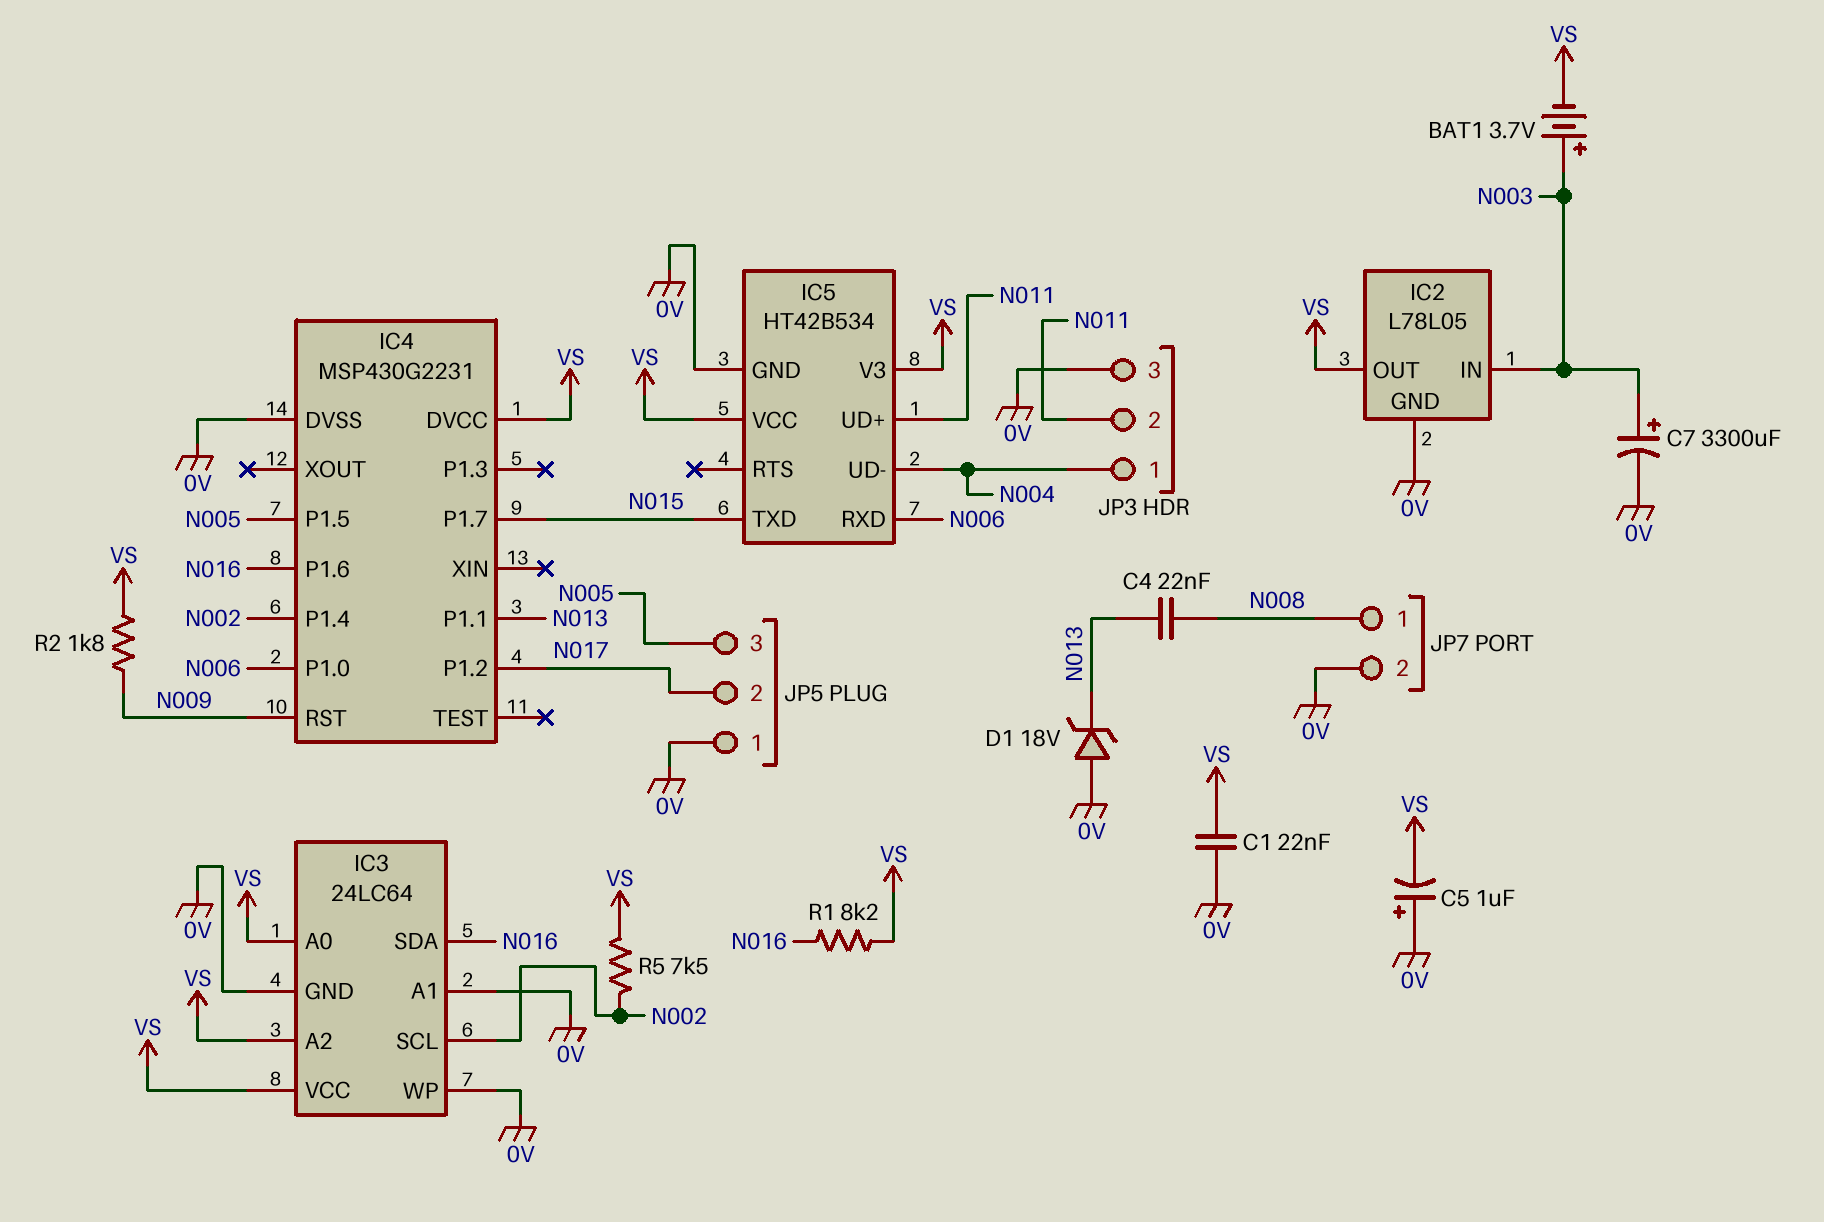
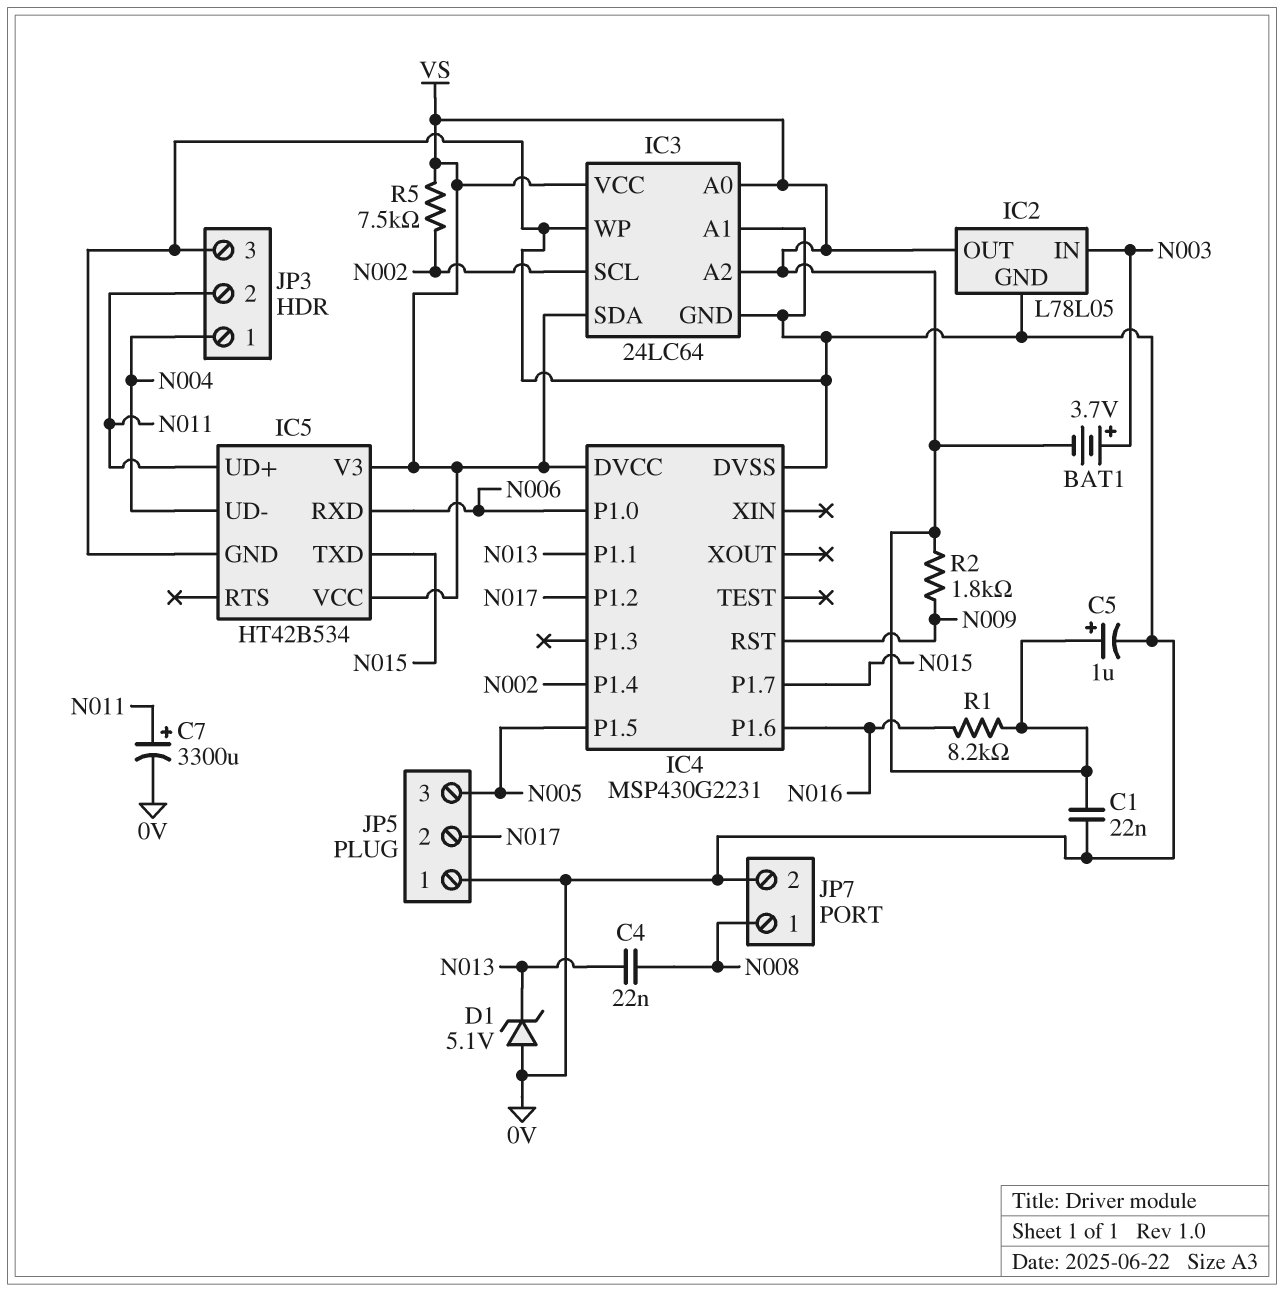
C5: 1uF (plus 0V, minus VS) -> 1uF (plus VS, minus 0V)
C7: 3300uF (plus N003, minus 0V) -> 3300uF (plus N011, minus 0V)
D1: zener 18V (A 0V, K N013) -> zener 5.1V (A 0V, K N013)
IC3 pin SDA: N016 -> VS

